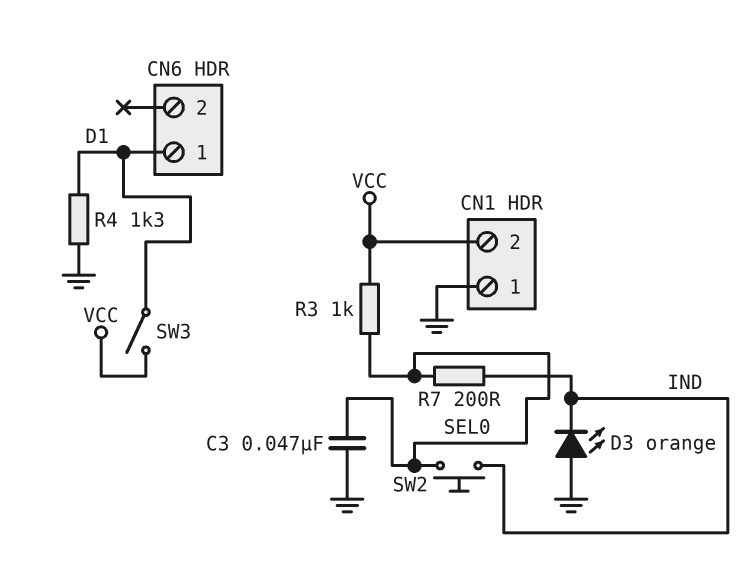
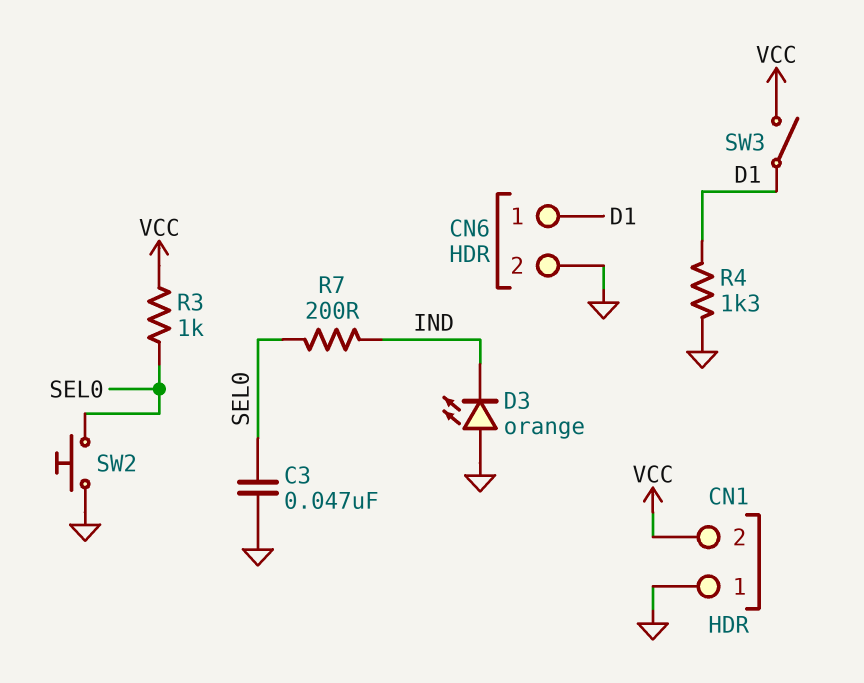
CN6 pin 2: none -> GND
SW2: button (IND, SEL0) -> button (GND, SEL0)

